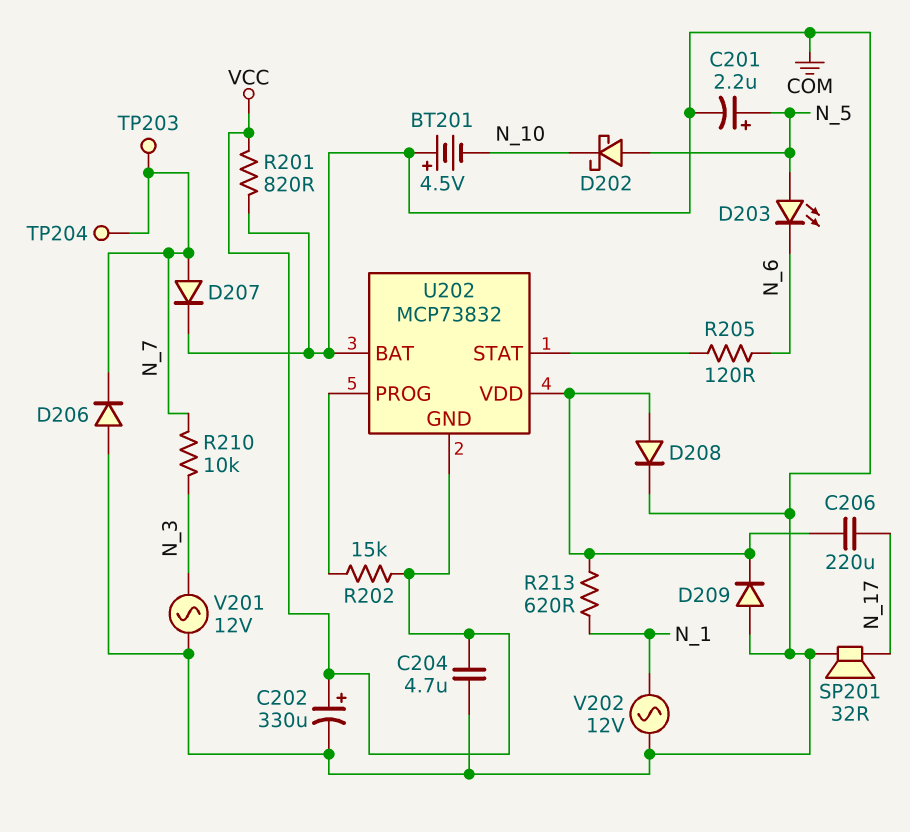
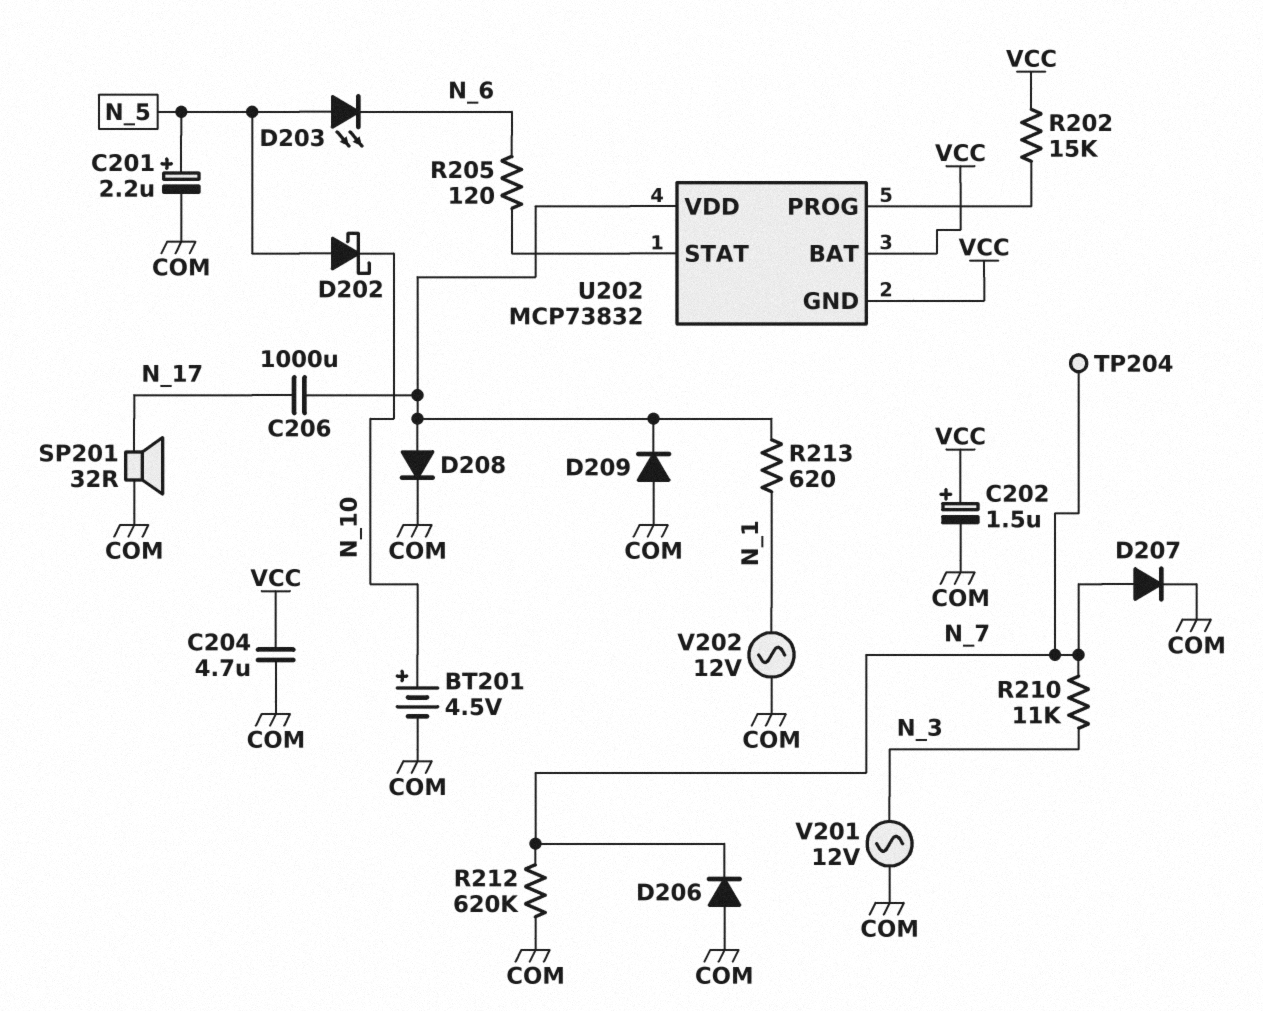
BT201: 4.5V (plus COM, minus N_10) -> 4.5V (plus N_10, minus COM)
C202: 330uF (plus VCC, minus COM) -> 1.5uF (plus VCC, minus COM)
C206: 220uF (N_17, U202/VDD) -> 1000uF (N_17, U202/VDD)
R201: 820 (COM, VCC) -> none
R210: 10k (N_3, N_7) -> 11k (N_3, N_7)
R212: none -> 620k (COM, N_7)
TP203: test point (N_7) -> none
U202 pin BAT: COM -> VCC

